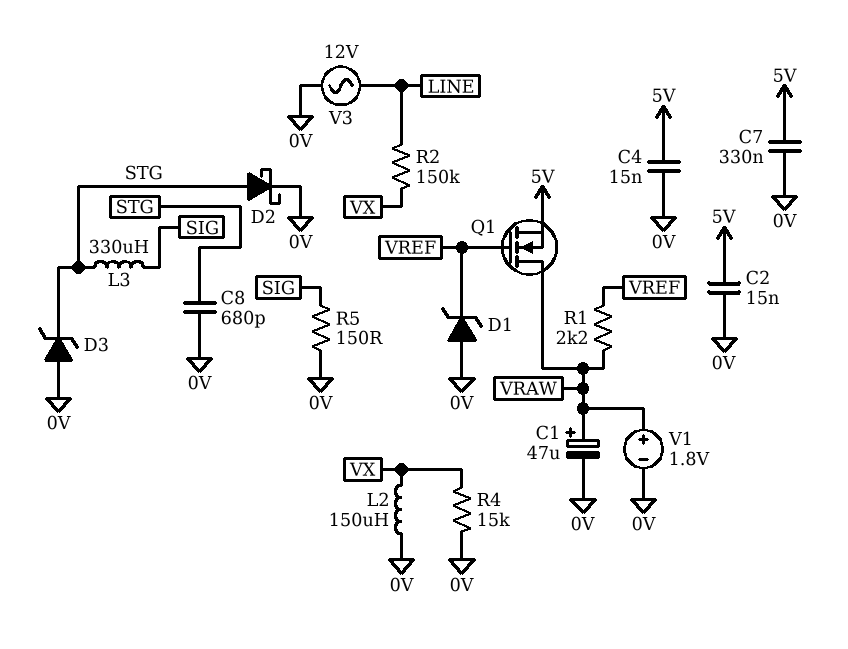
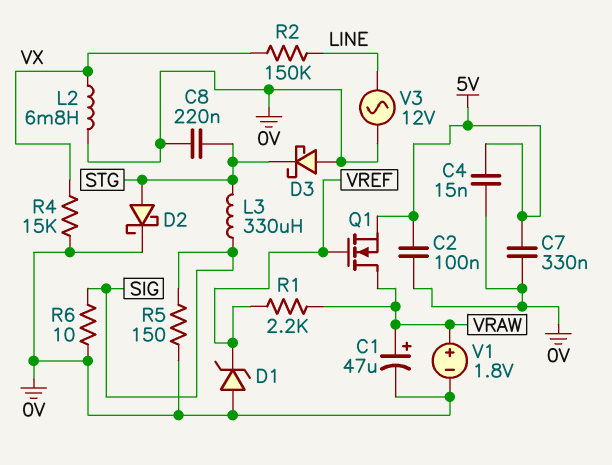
C2: 15nF (0V, 5V) -> 100nF (0V, 5V)
C8: 680pF (0V, STG) -> 220nF (0V, STG)
D3: zener (A 0V, K STG) -> schottky (A 0V, K STG)
L2: 150uH (0V, VX) -> 6.8mH (0V, VX)
R6: none -> 10 (0V, SIG)

